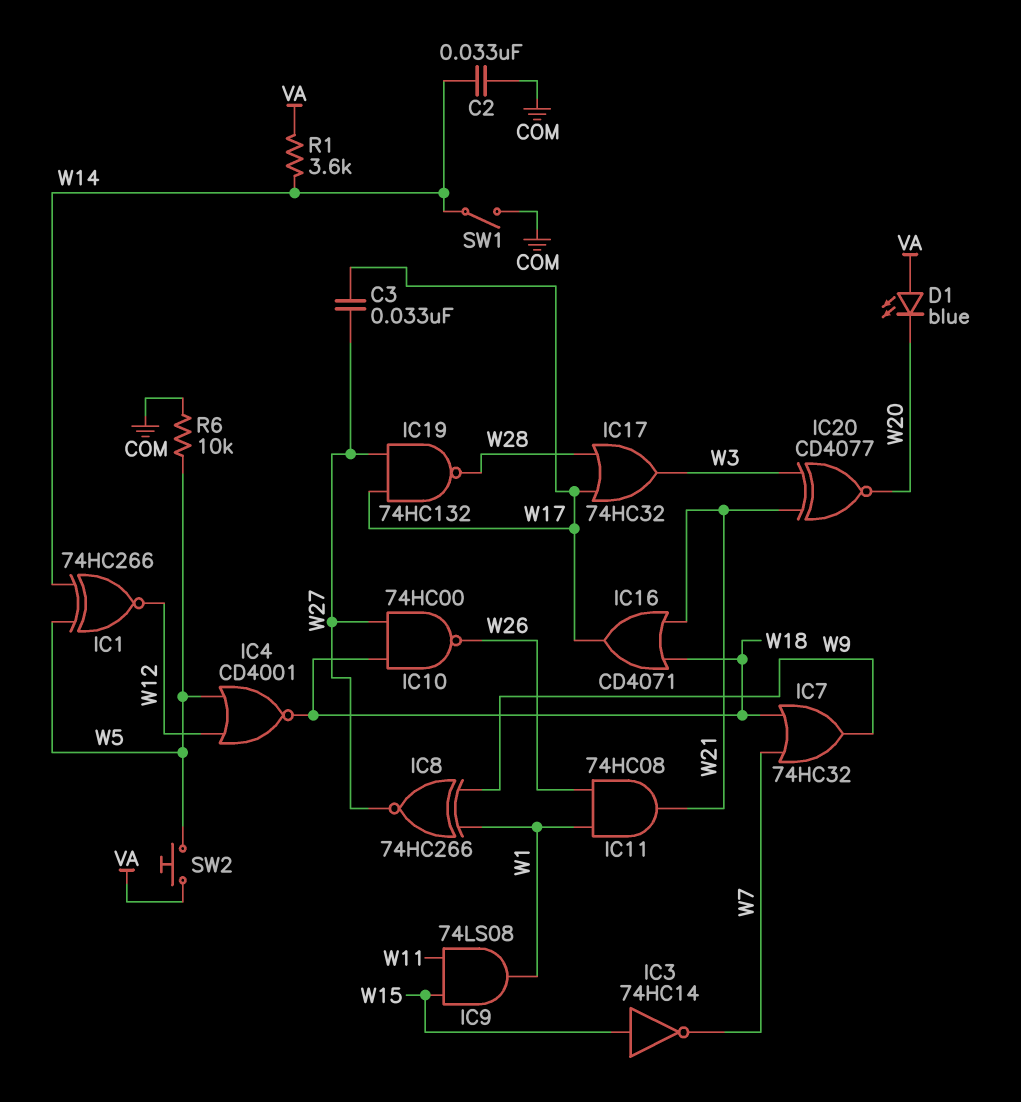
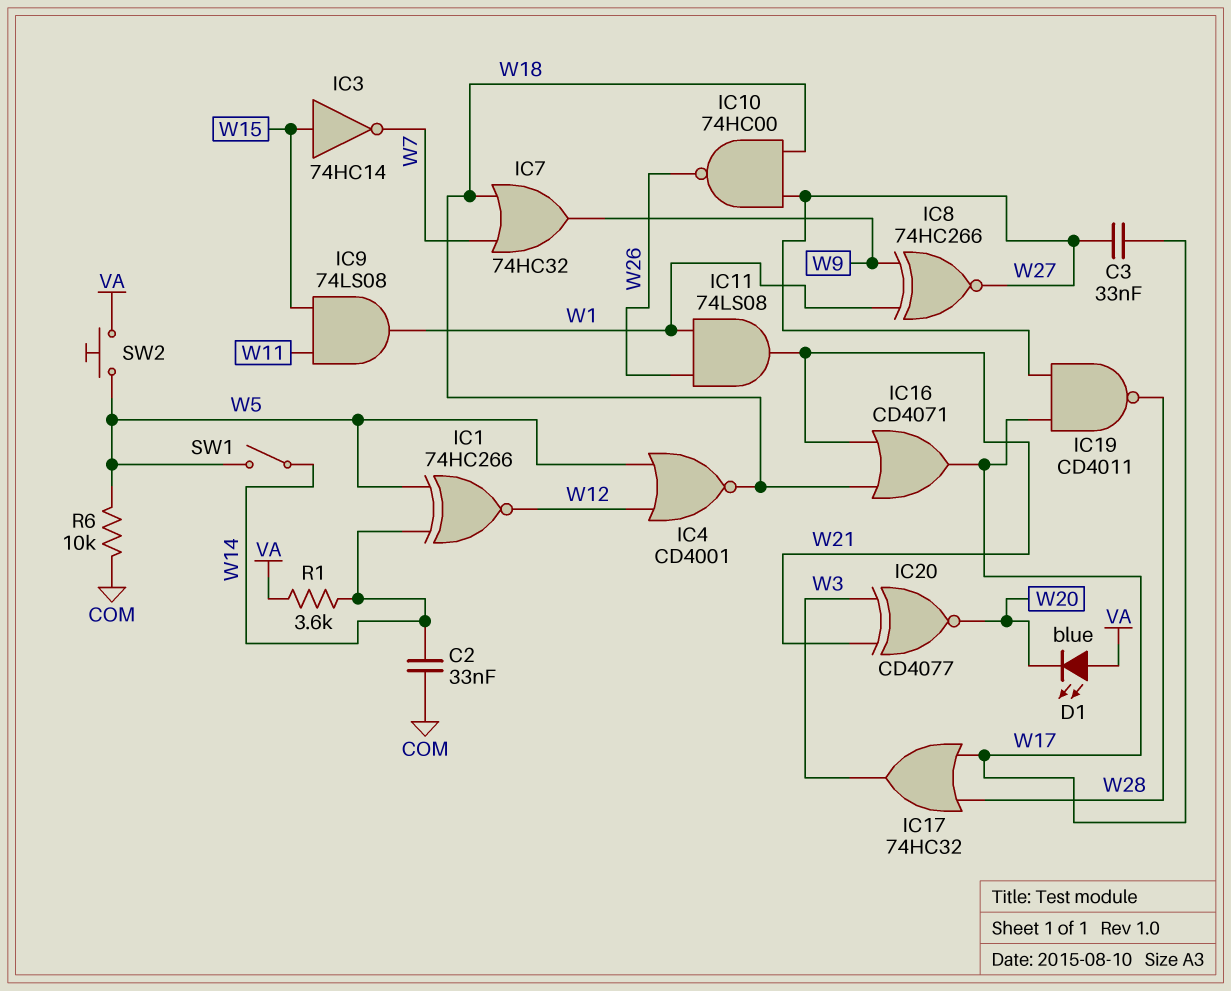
IC11: AND 74HC08 (in W1, in W26, out W21) -> AND 74LS08 (in W1, in W26, out W21)
IC19: NAND 74HC132 (in W17, in W27, out W28) -> NAND CD4011 (in W17, in W27, out W28)
SW1: switch (COM, W14) -> switch (W5, W14)

